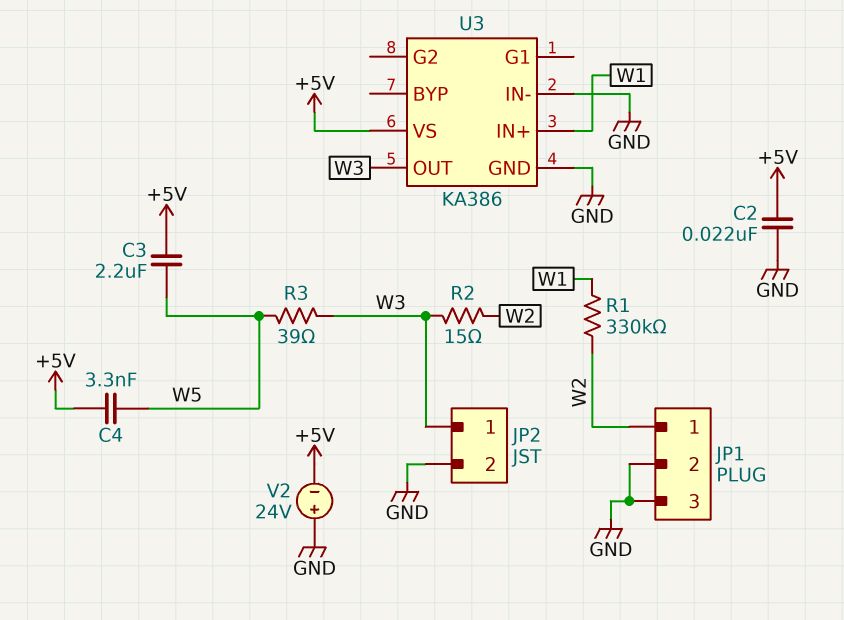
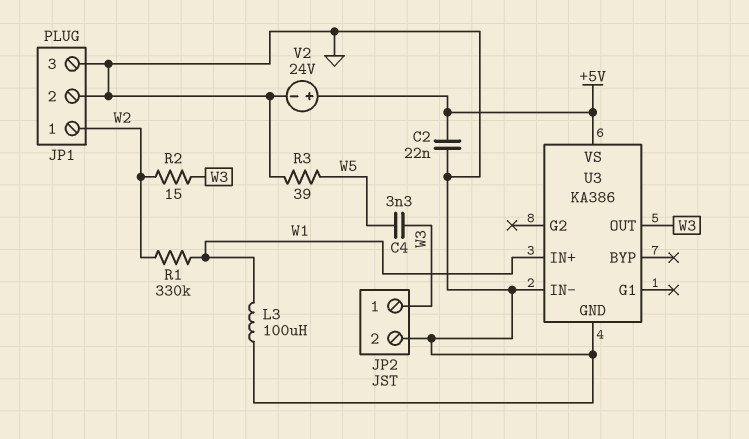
C3: 2.2uF (+5V, W5) -> none
C4: 3.3nF (+5V, W5) -> 3.3nF (W3, W5)
L3: none -> 100uH (GND, W1)
R3: 39 (W3, W5) -> 39 (GND, W5)
V2: 24V (plus GND, minus +5V) -> 24V (plus +5V, minus GND)

